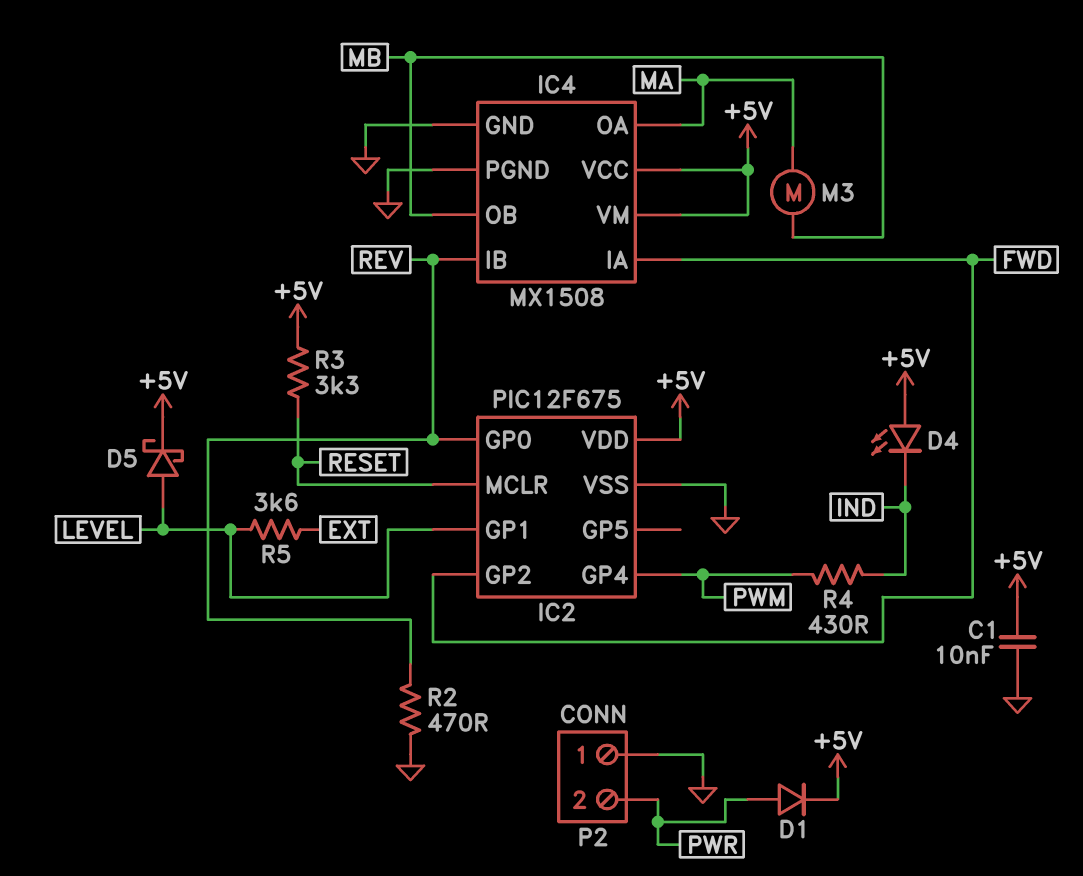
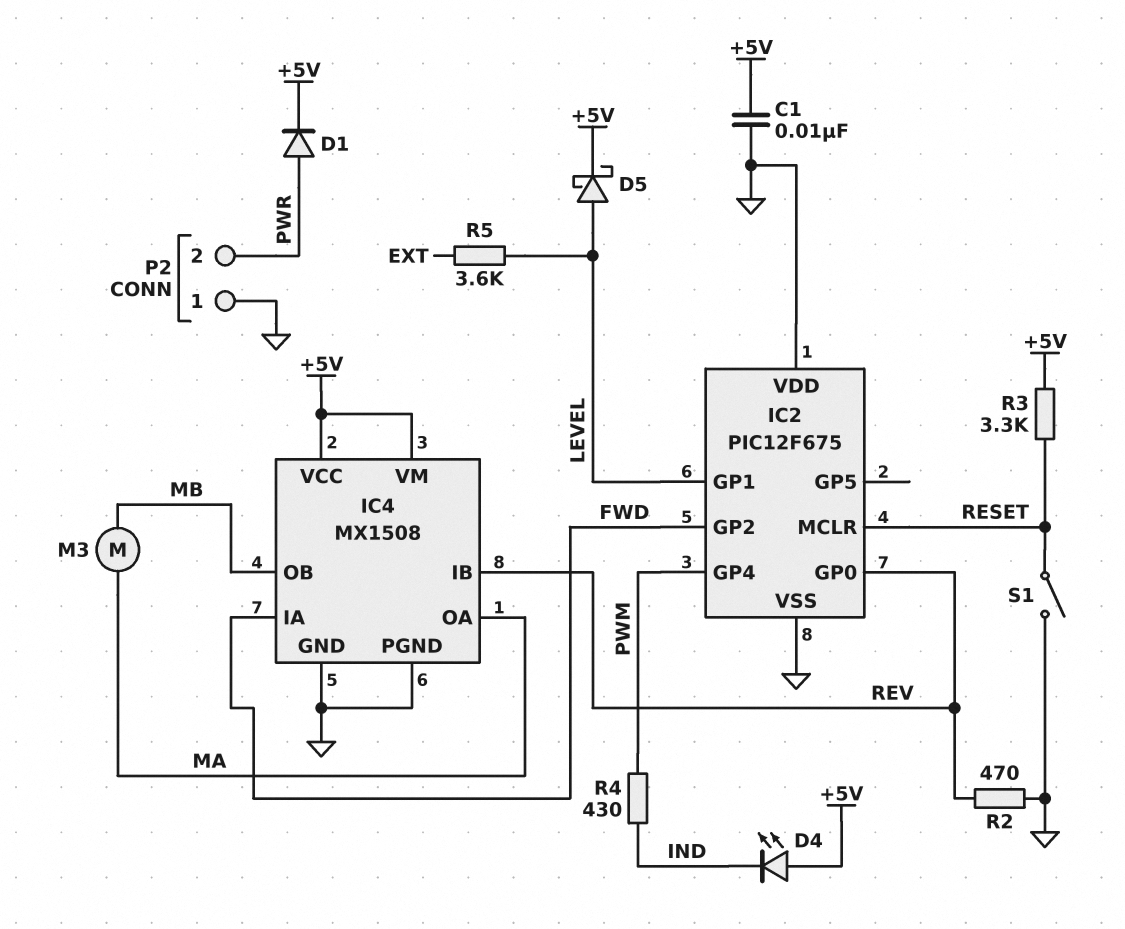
IC2 pin VDD: +5V -> GND
S1: none -> switch (GND, RESET)

